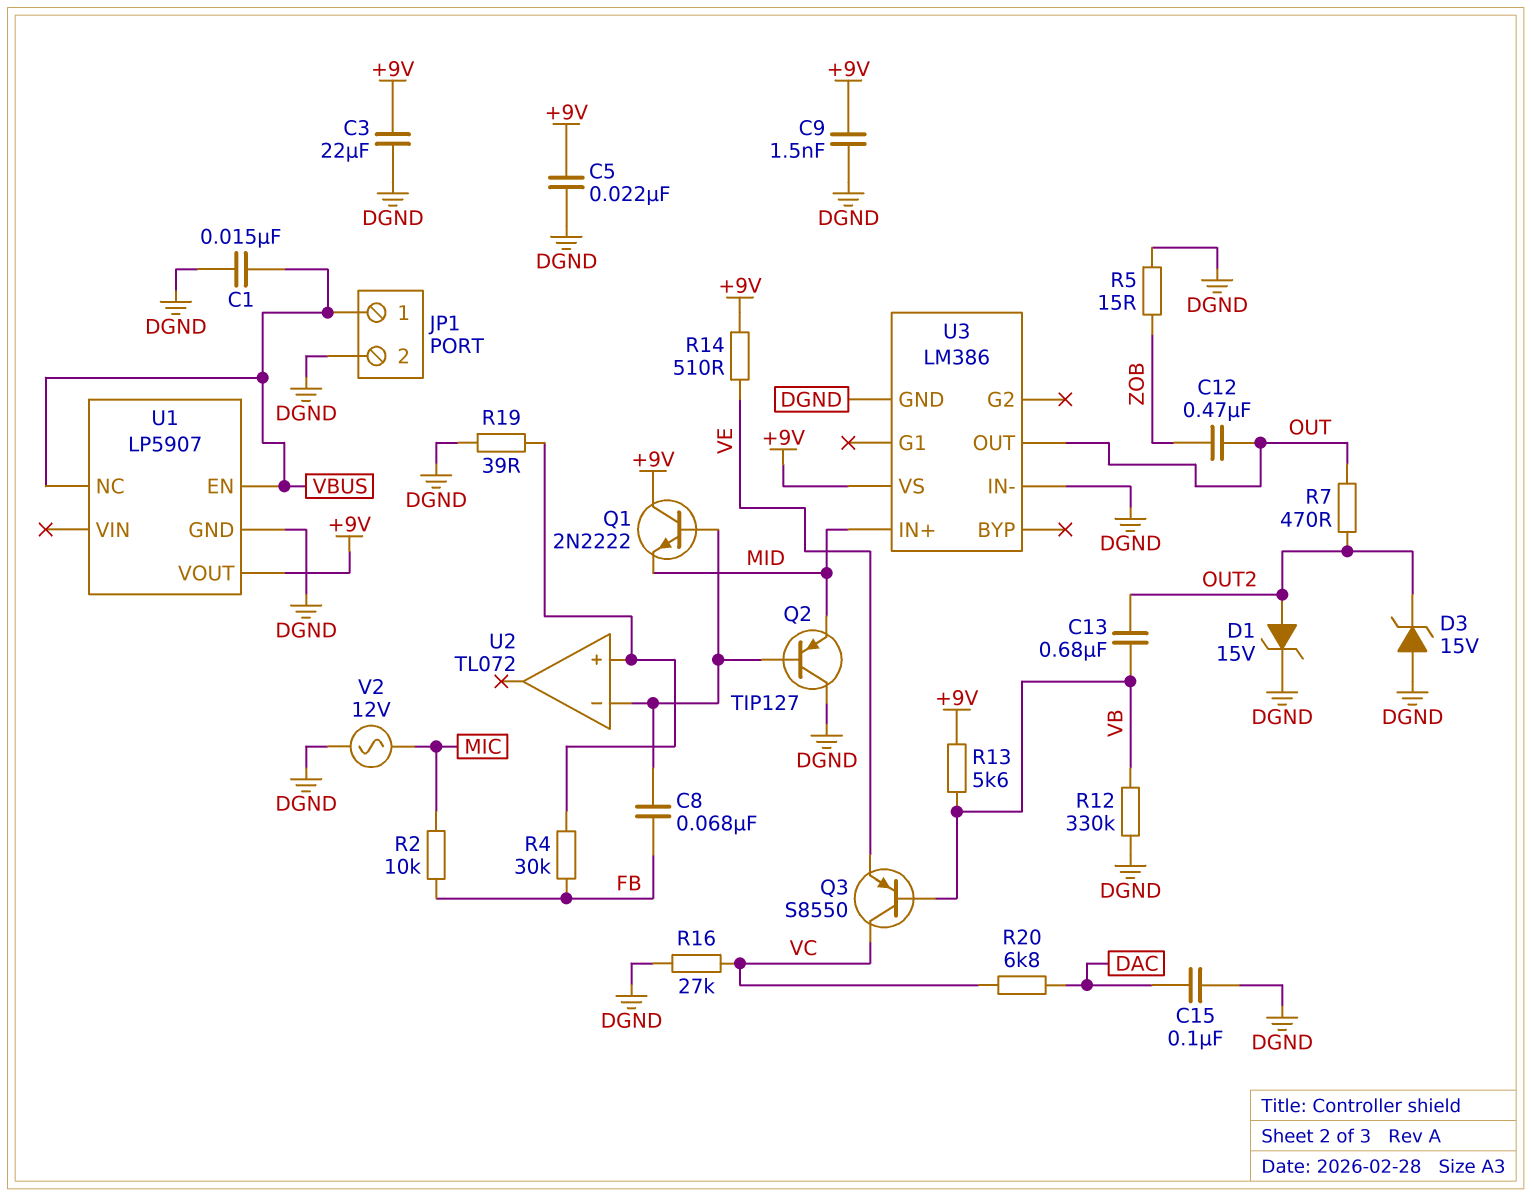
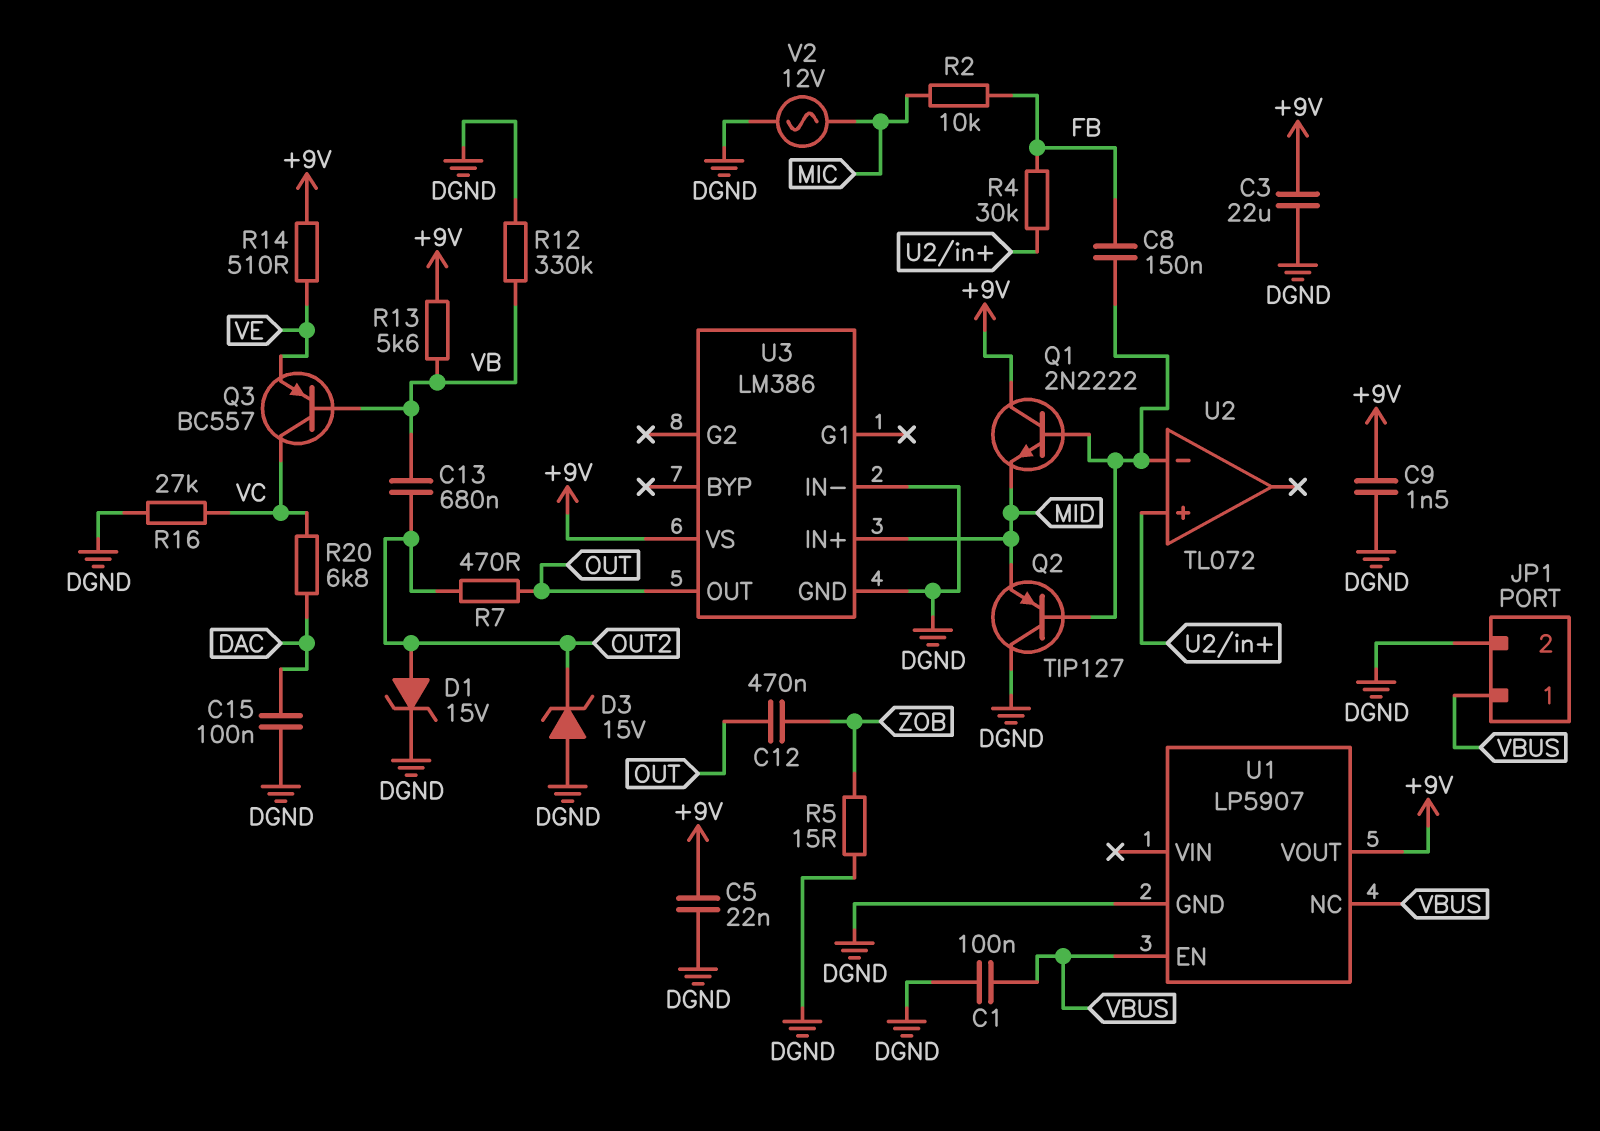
C1: 15nF (DGND, VBUS) -> 100nF (DGND, VBUS)
C8: 68nF (FB, U2/in-) -> 150nF (FB, U2/in-)
Q3: PNP S8550 (B VB, C VC, E VE) -> PNP BC557 (B VB, C VC, E VE)
R19: 39 (DGND, U2/in+) -> none

